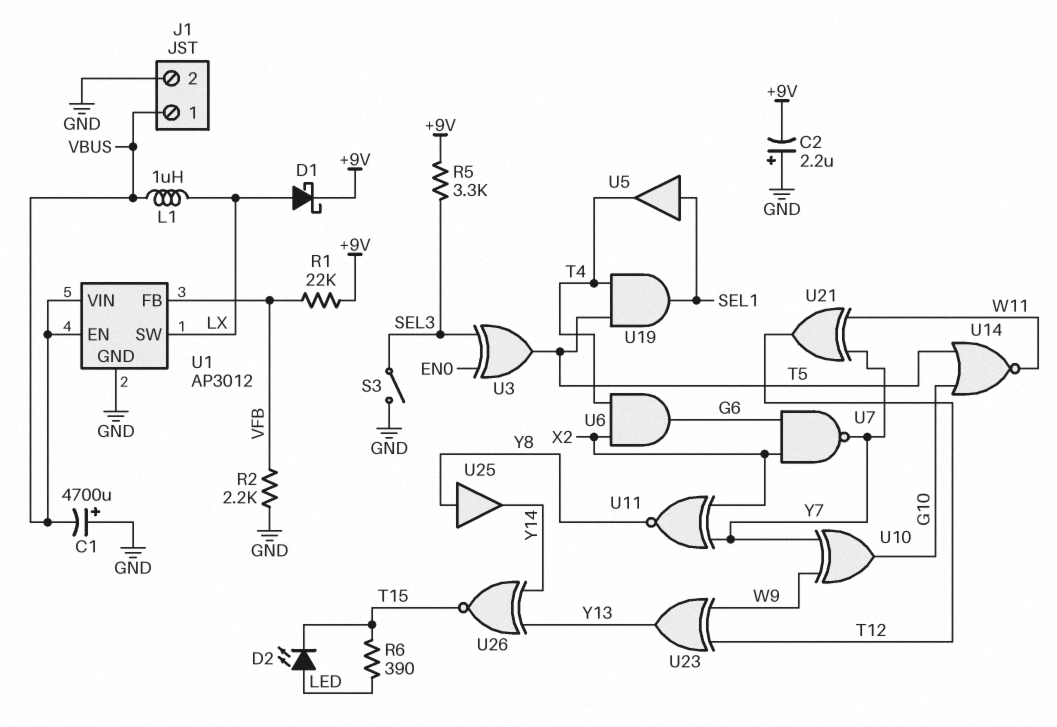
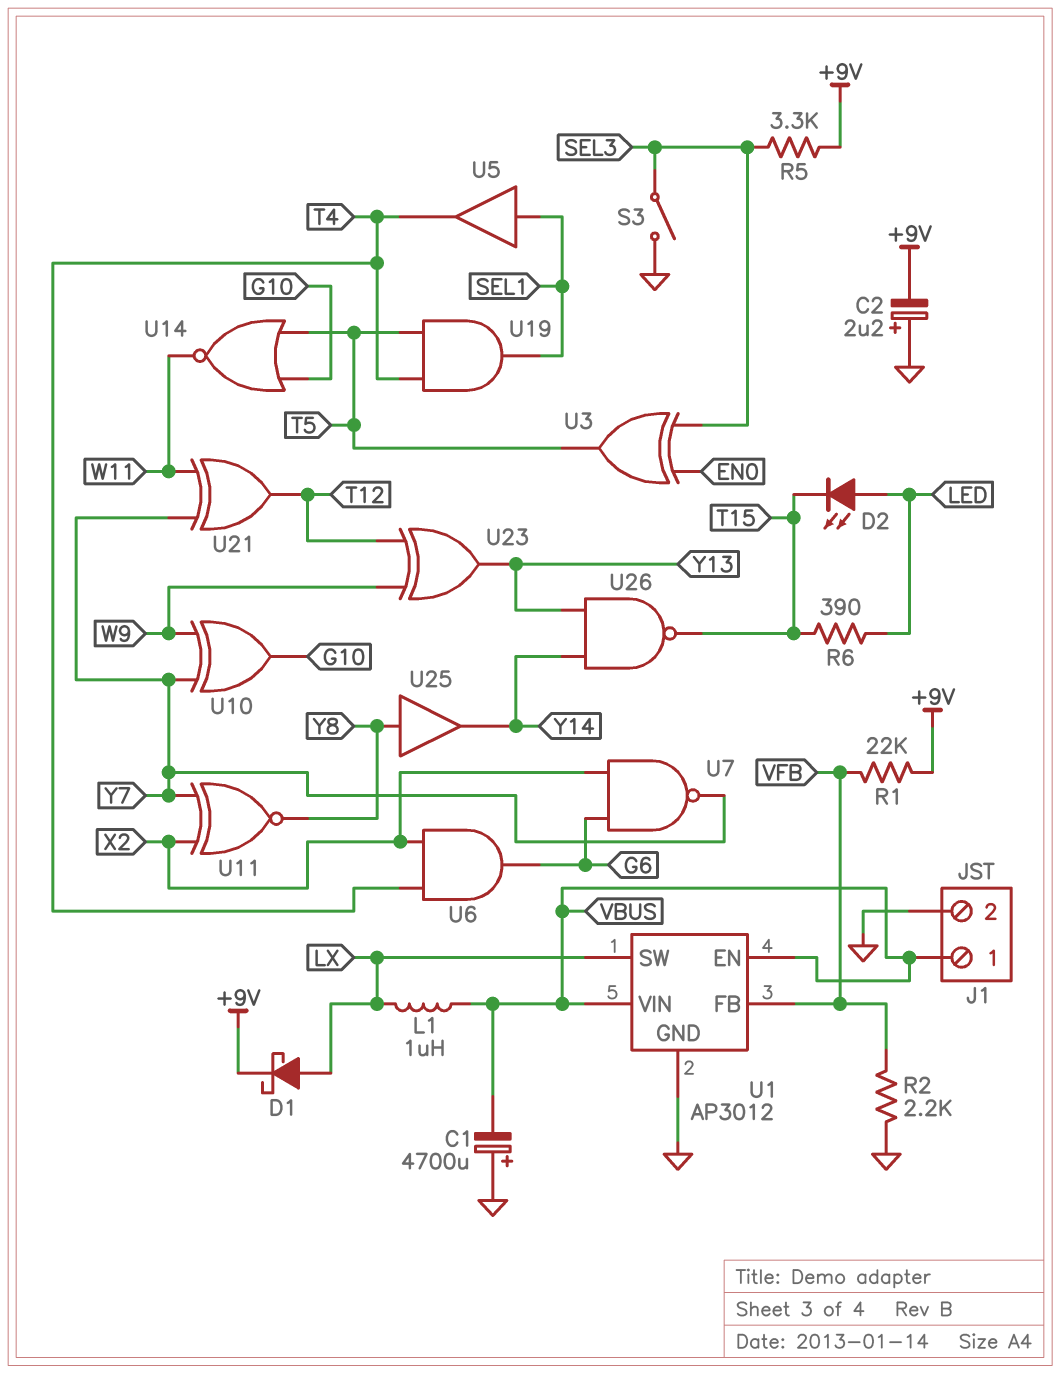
U26: XNOR (in Y13, in Y14, out T15) -> NAND (in Y13, in Y14, out T15)

